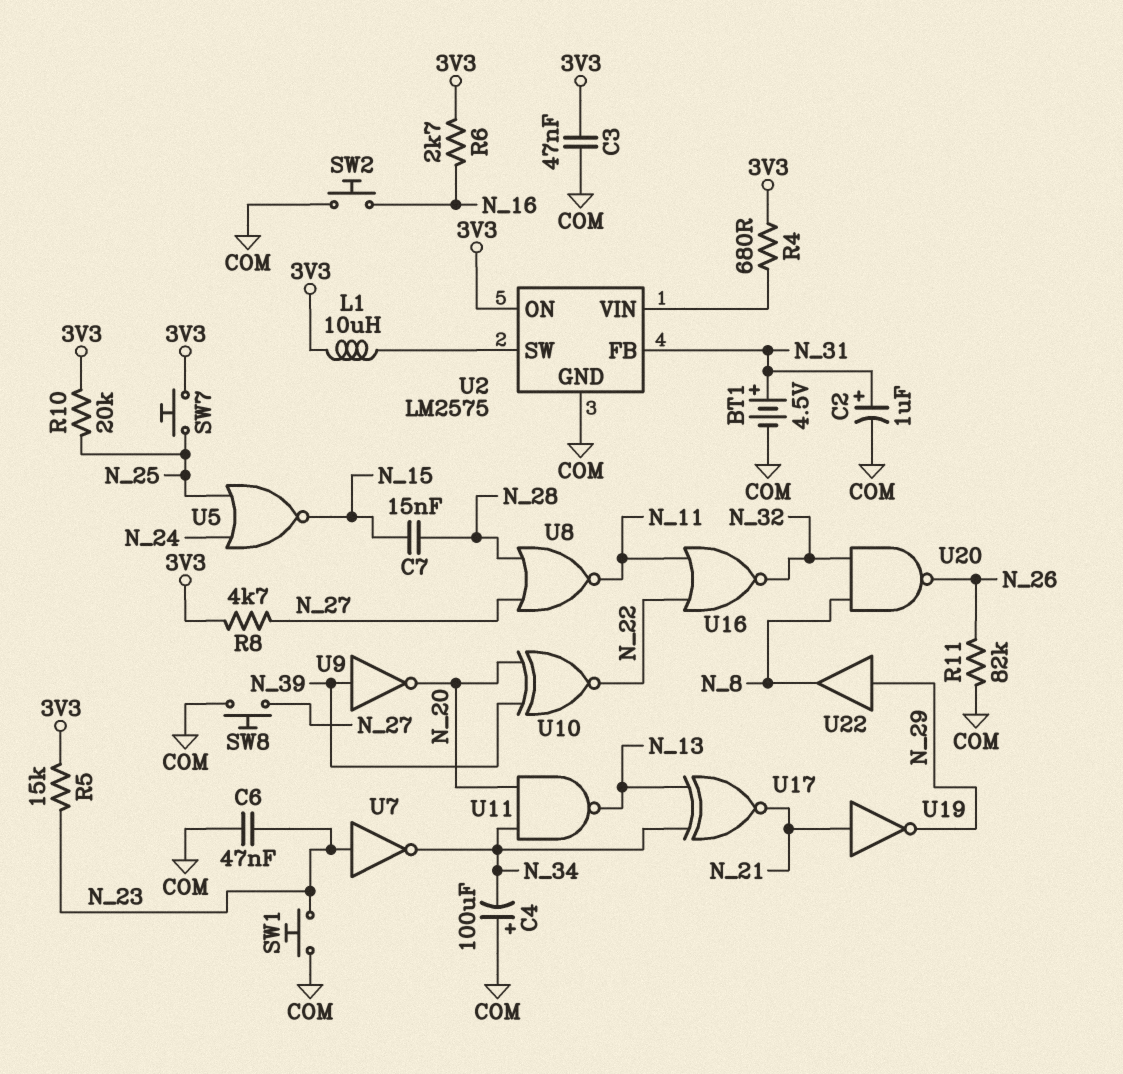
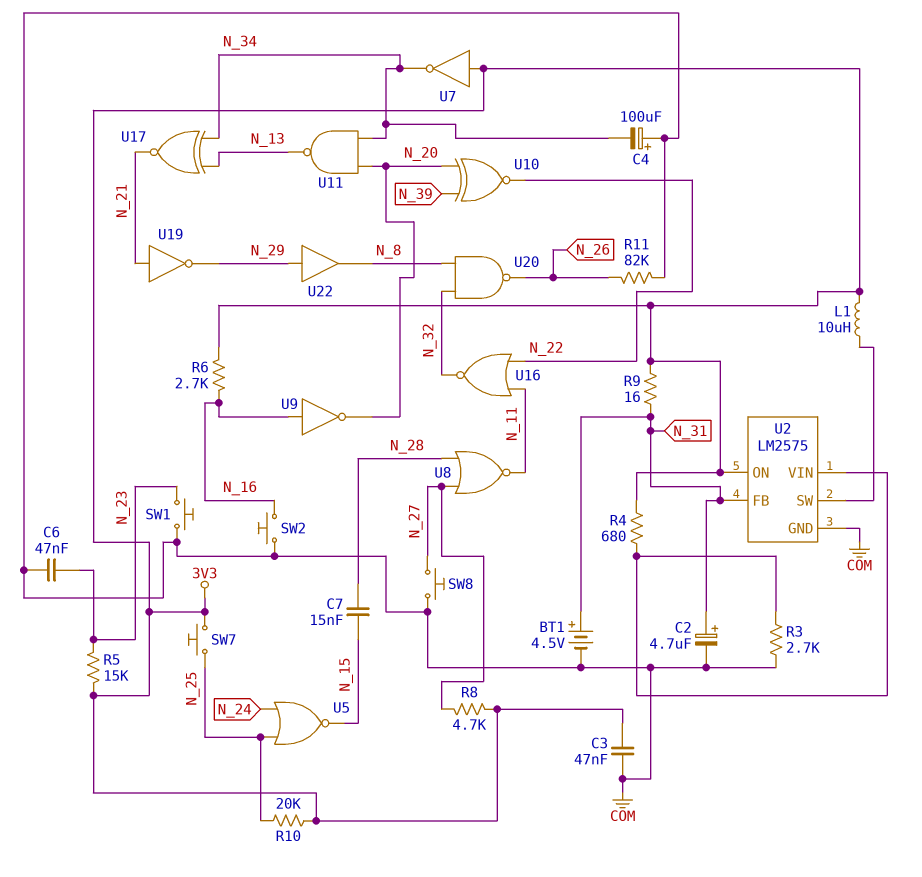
C2: 1uF (plus N_31, minus COM) -> 4.7uF (plus N_31, minus COM)
R3: none -> 2.7k (COM, U2/VIN)
R9: none -> 16 (3V3, N_31)
U7: NOT (in N_23, out N_34) -> NOT (in 3V3, out N_34)
U9: NOT (in N_39, out N_20) -> NOT (in N_16, out N_20)

